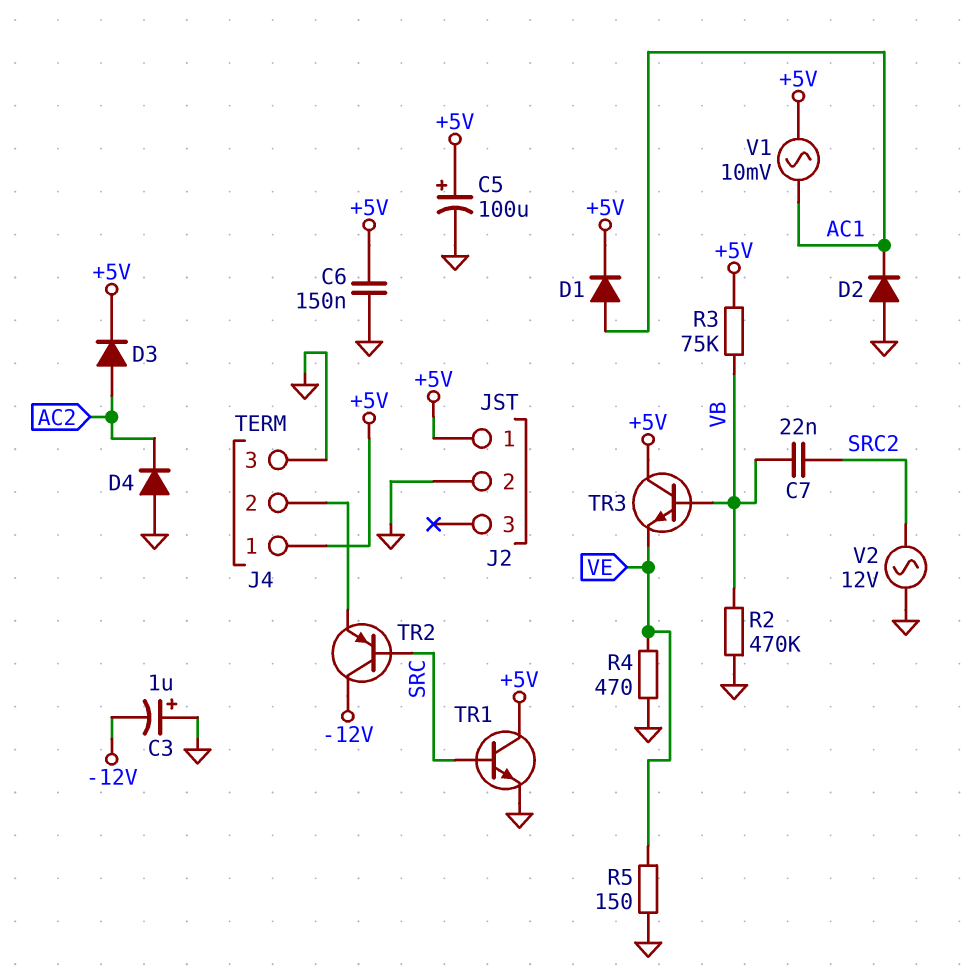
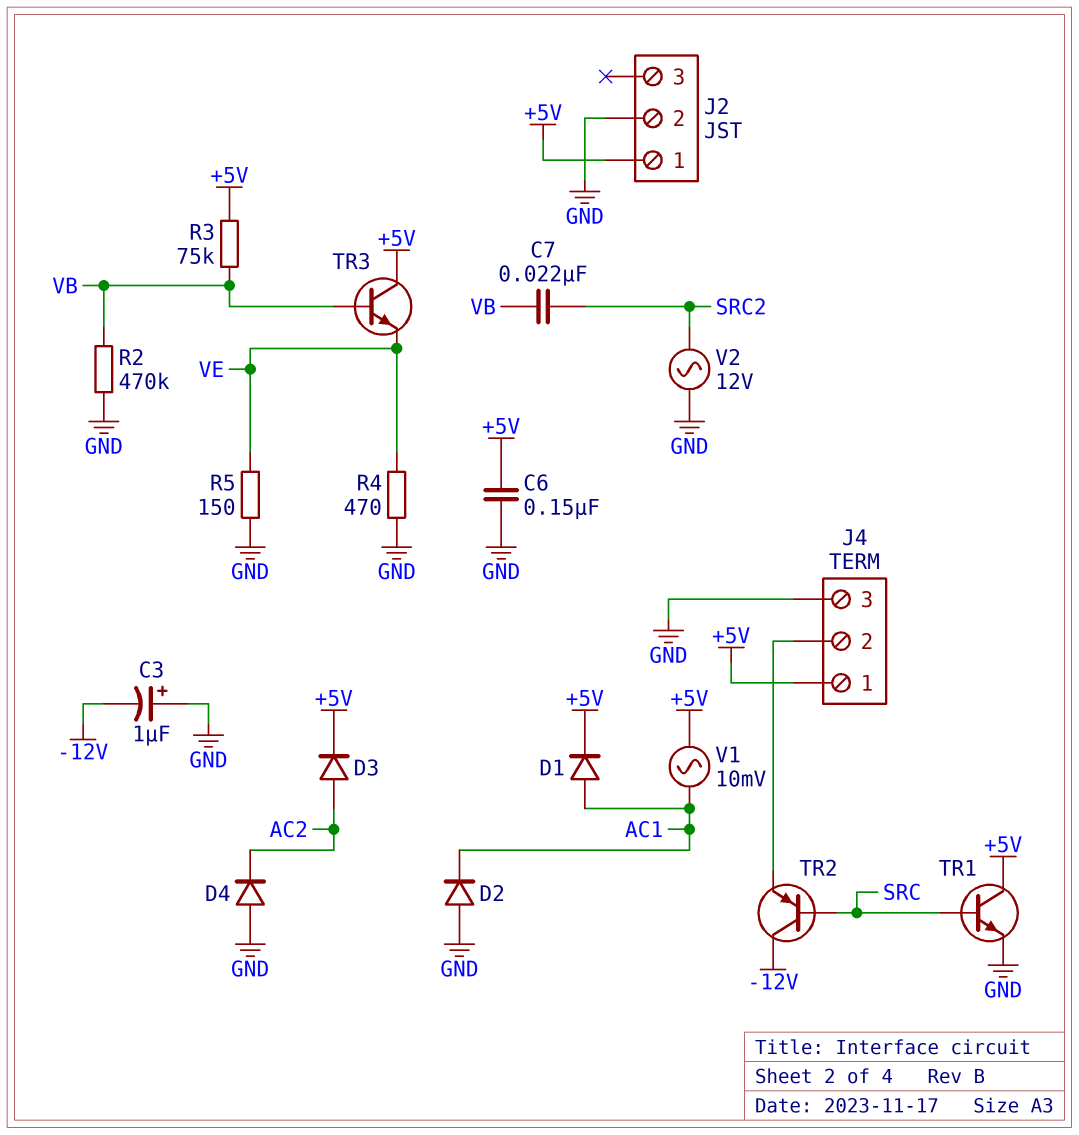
C5: 100uF (plus +5V, minus GND) -> none

